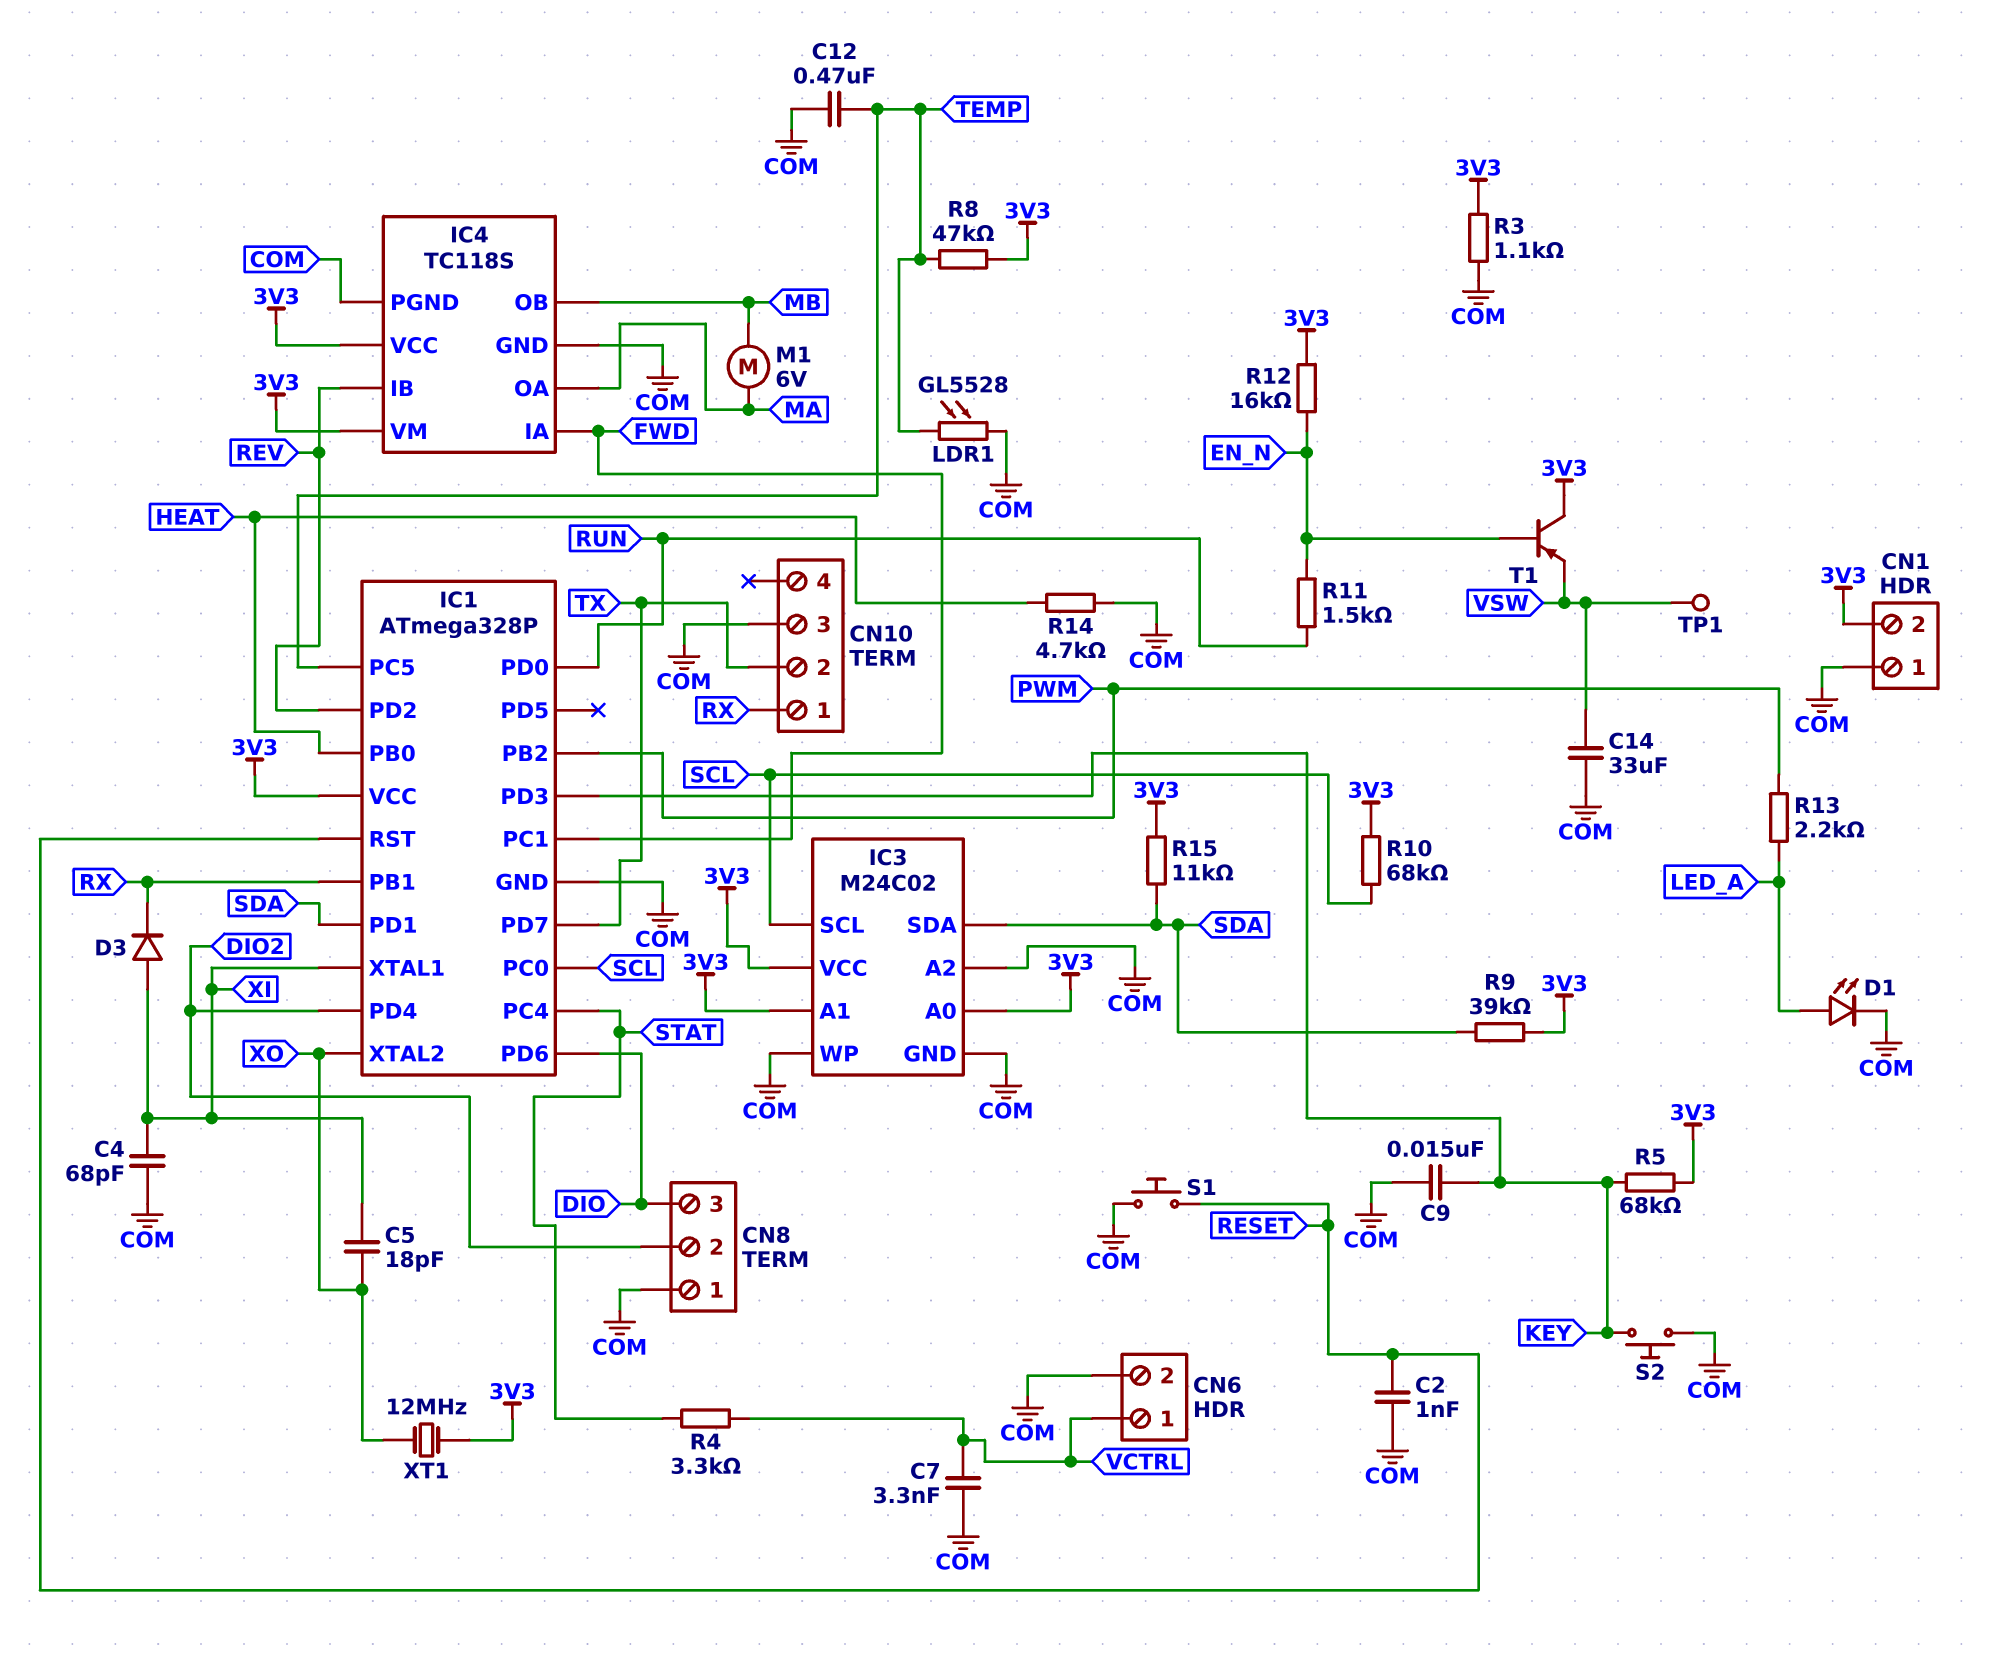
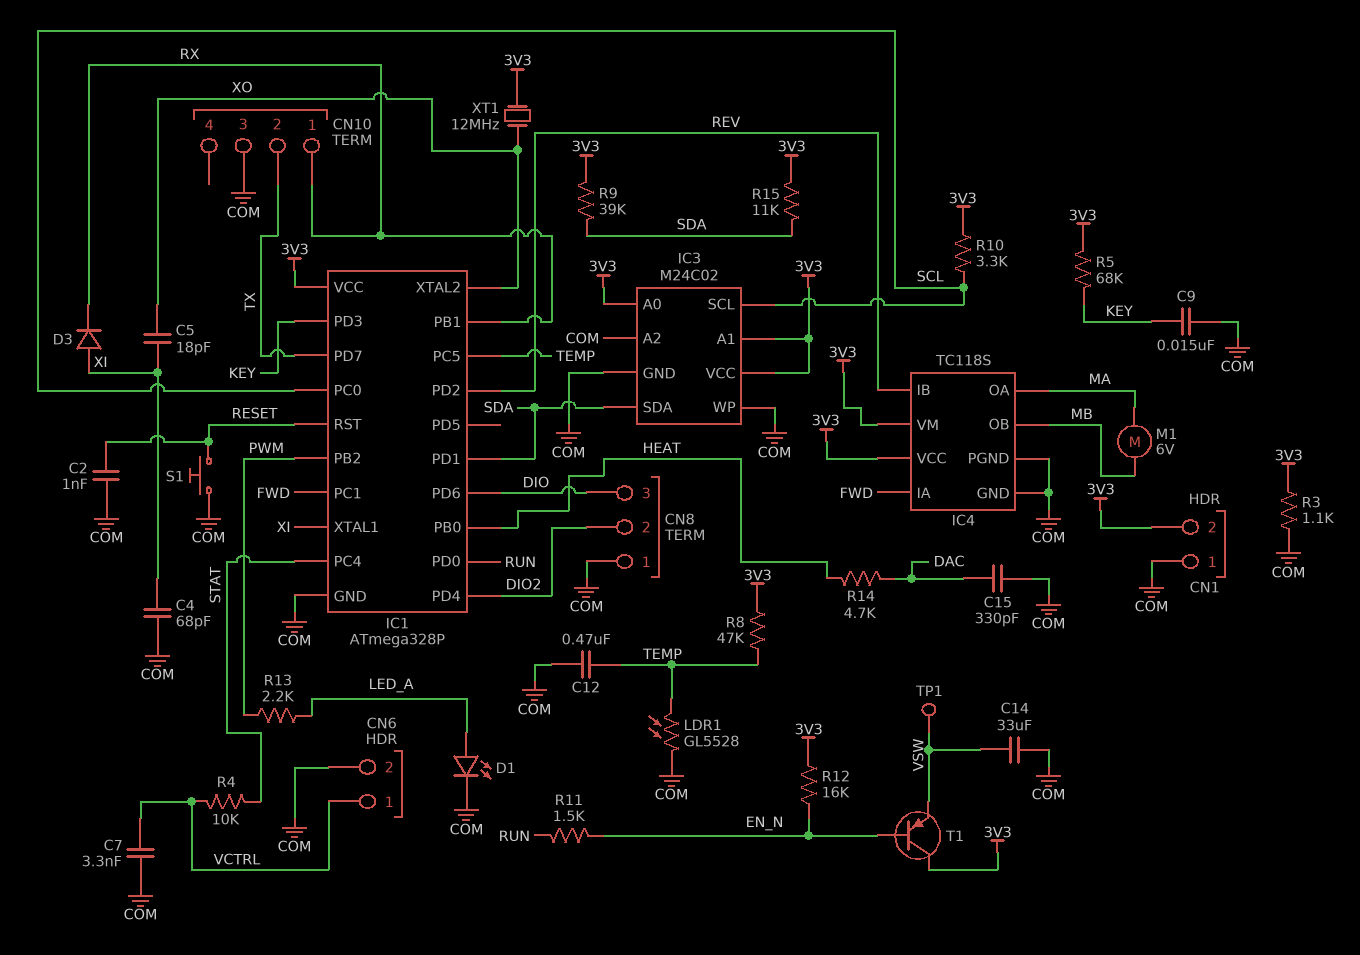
C15: none -> 330pF (COM, DAC)
R4: 3.3k (STAT, VCTRL) -> 10k (STAT, VCTRL)
R10: 68k (3V3, SCL) -> 3.3k (3V3, SCL)
R14: 4.7k (COM, HEAT) -> 4.7k (DAC, HEAT)
S2: button (COM, KEY) -> none

